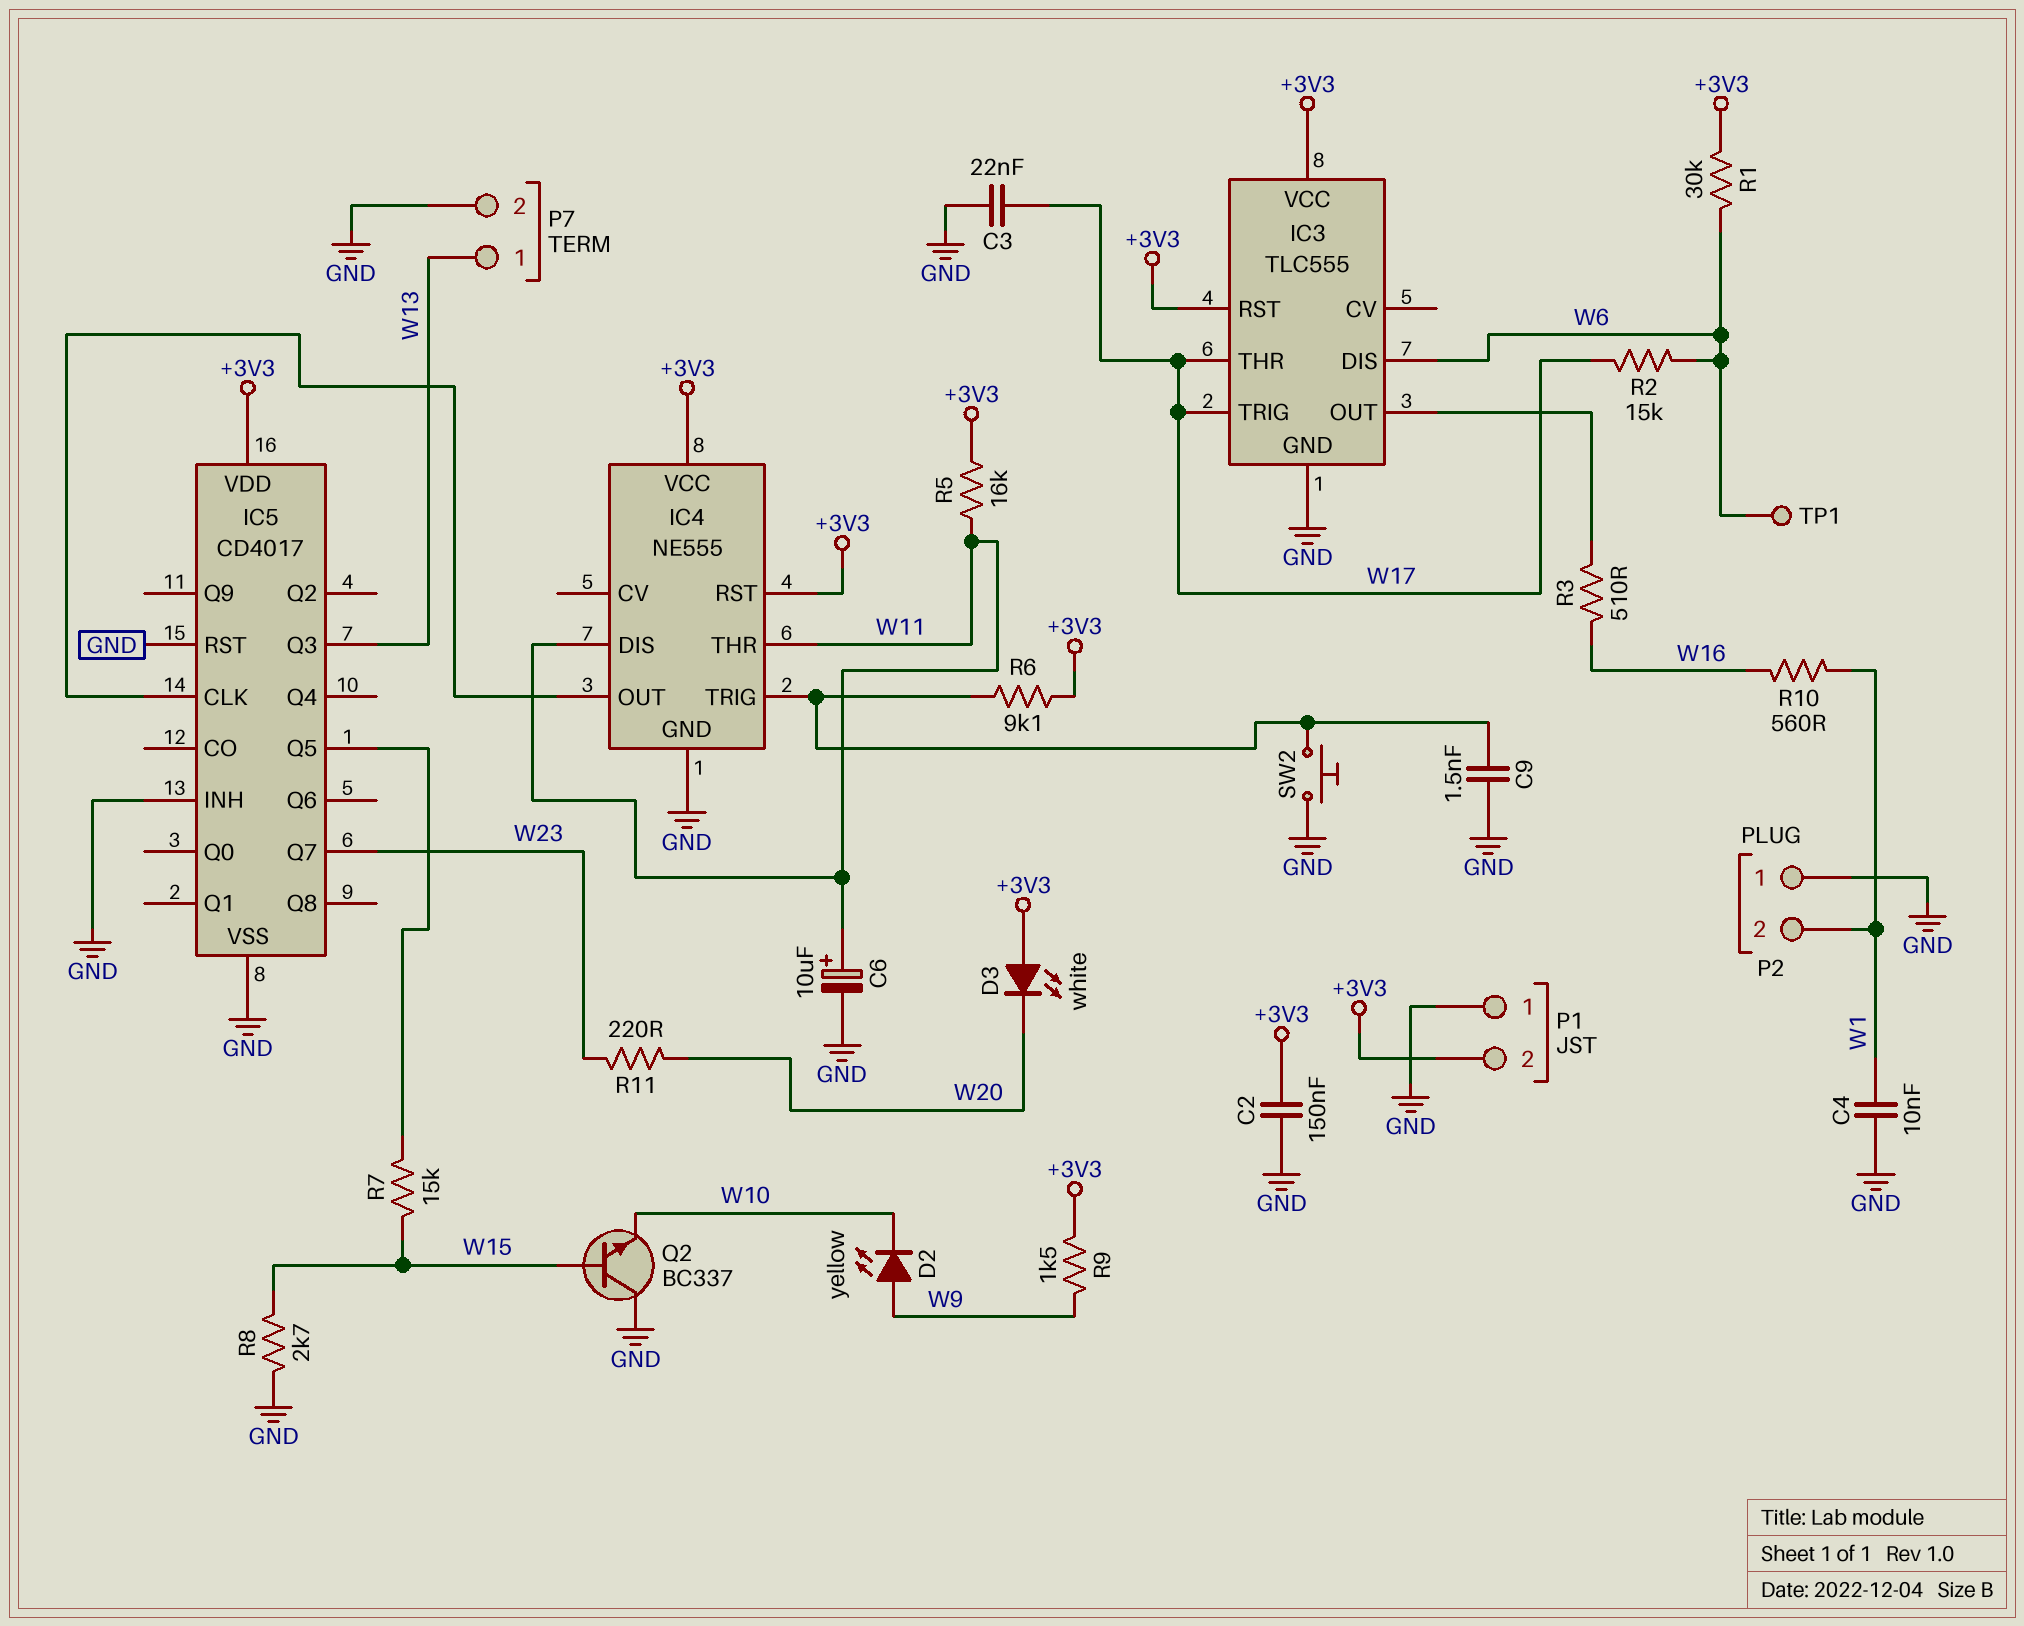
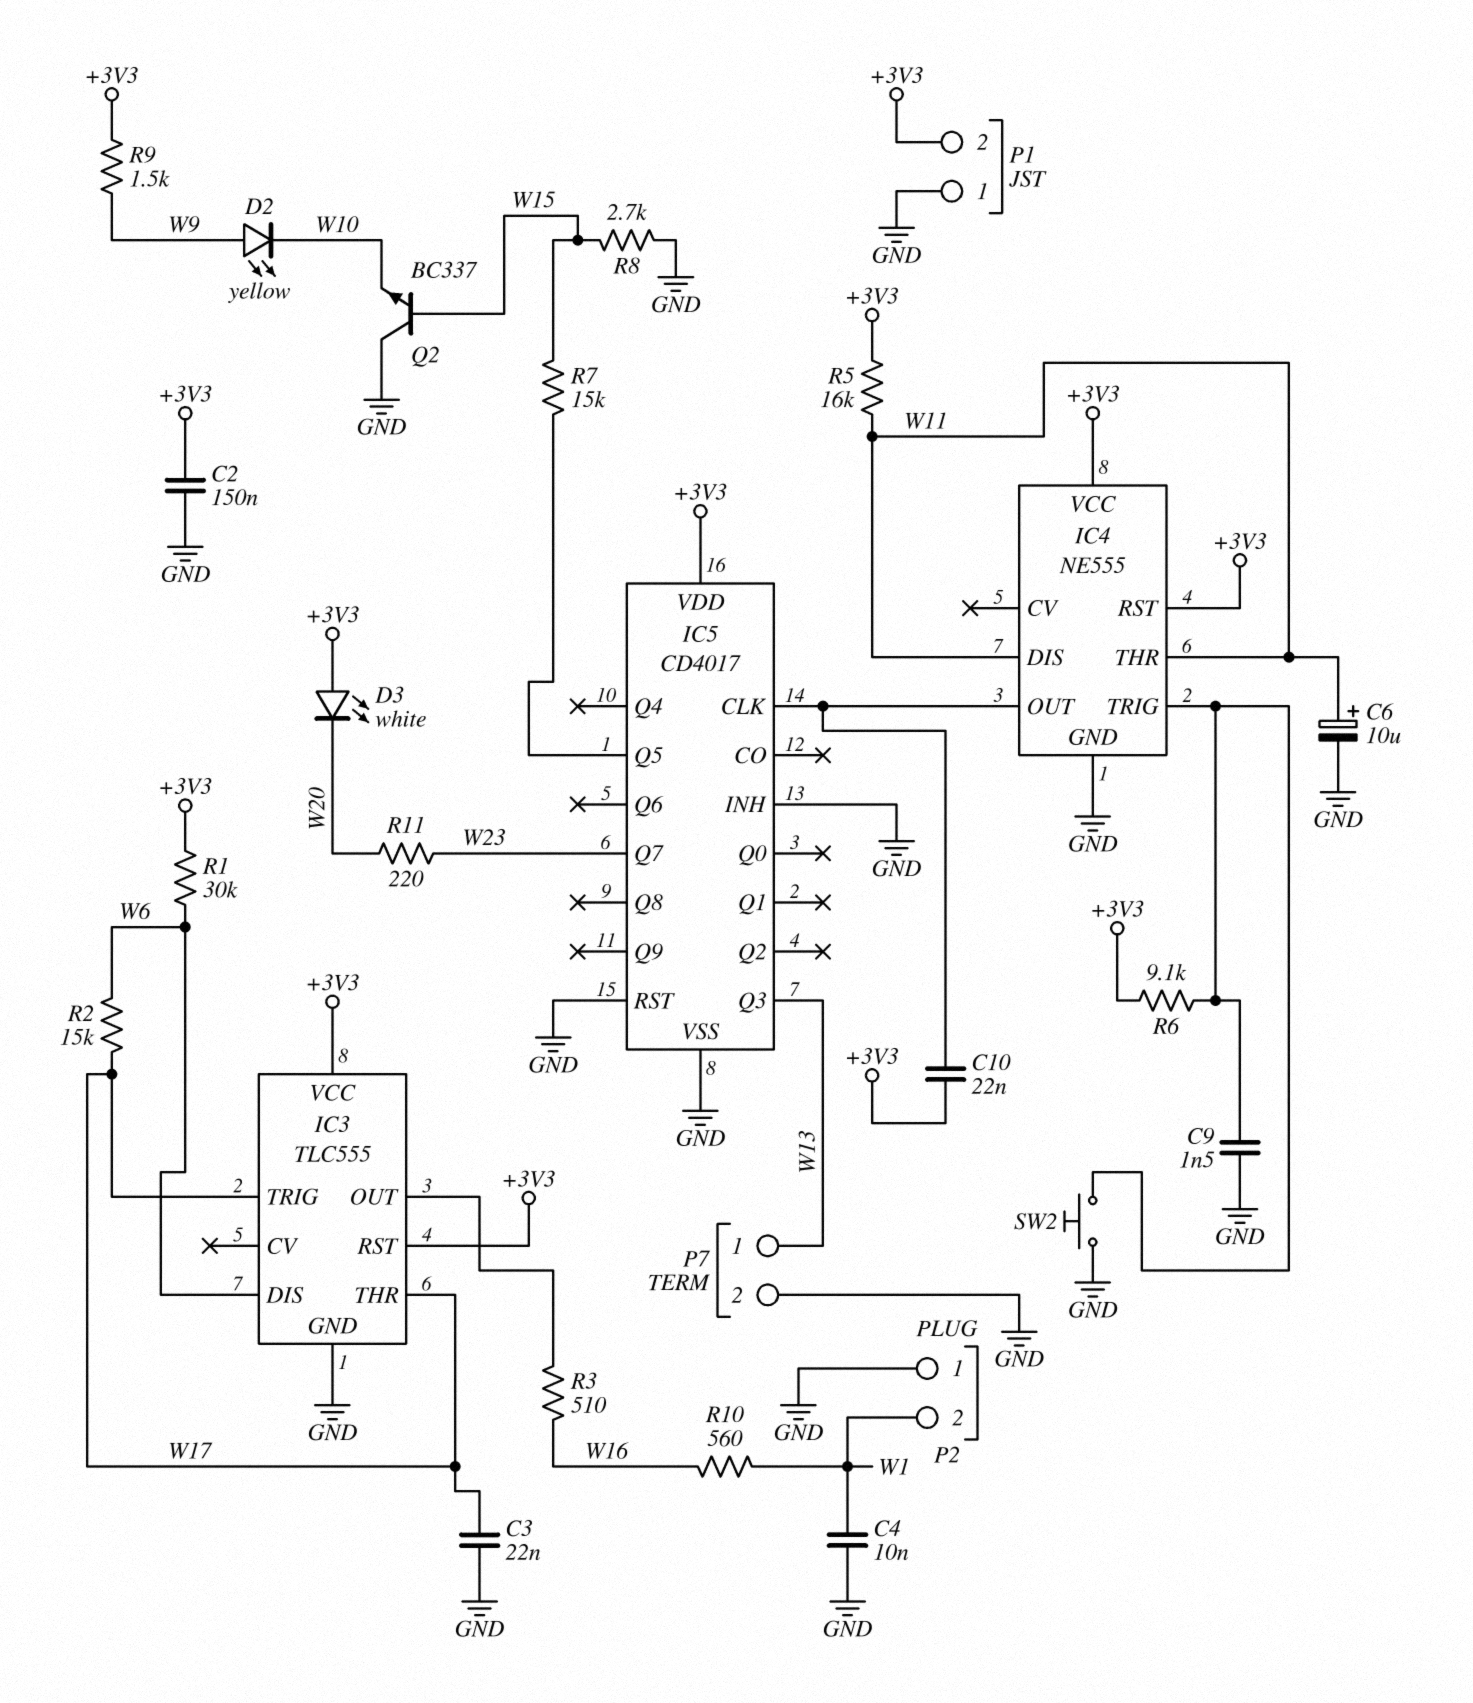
C10: none -> 22nF (+3V3, IC4/OUT)
TP1: test point (W6) -> none

